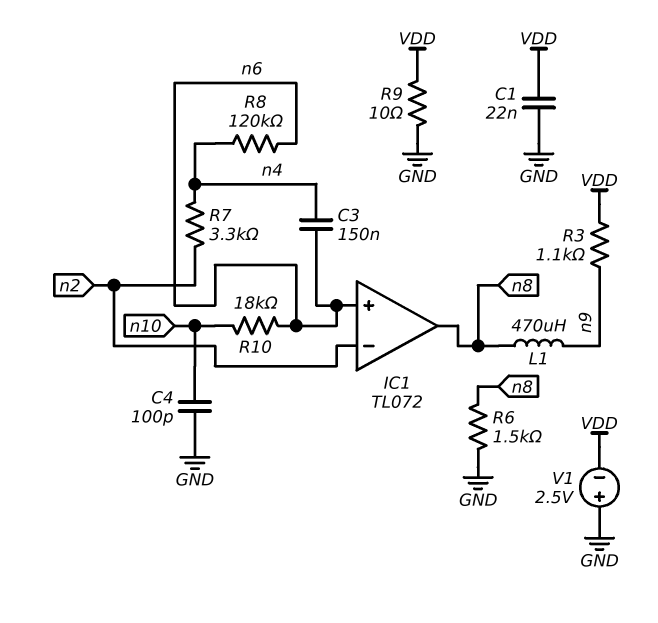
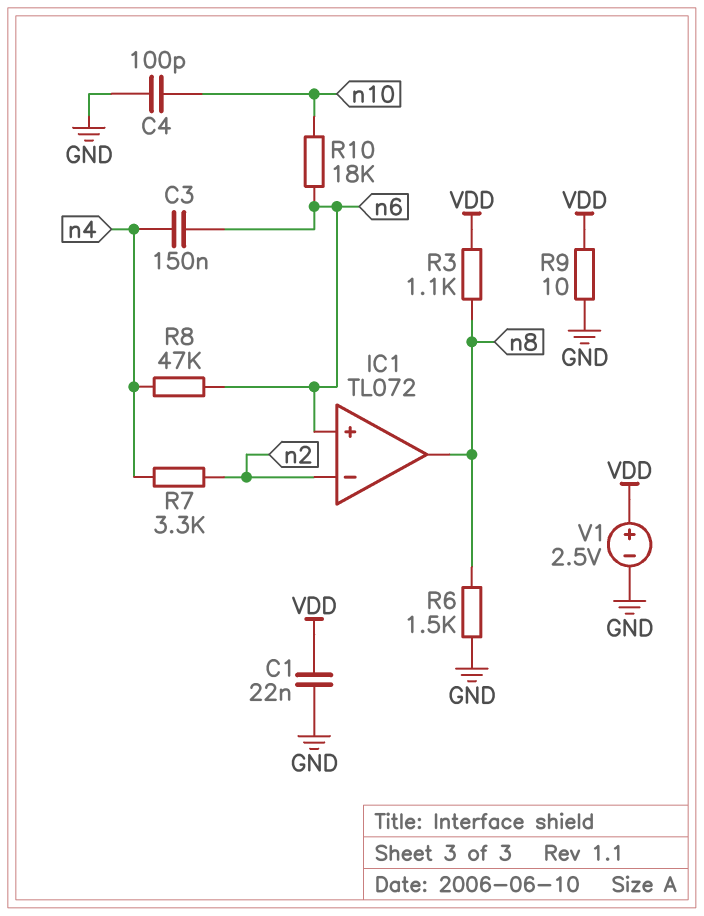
L1: 470uH (n8, n9) -> none
R3: 1.1k (VDD, n9) -> 1.1k (VDD, n8)
R8: 120k (n4, n6) -> 47k (n4, n6)
V1: 2.5V (plus GND, minus VDD) -> 2.5V (plus VDD, minus GND)

